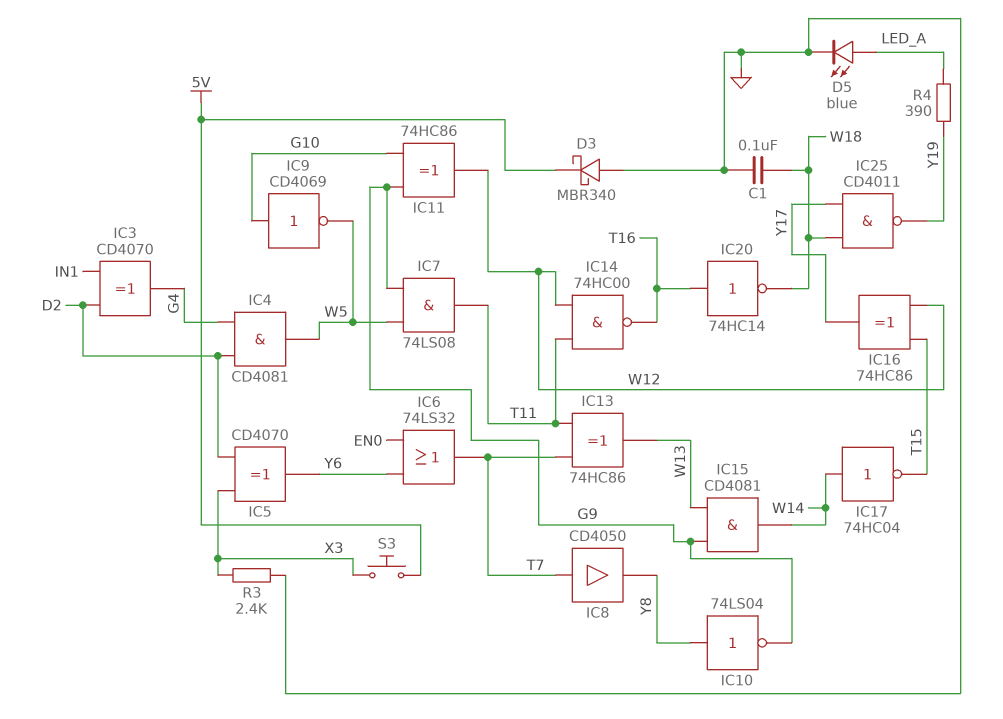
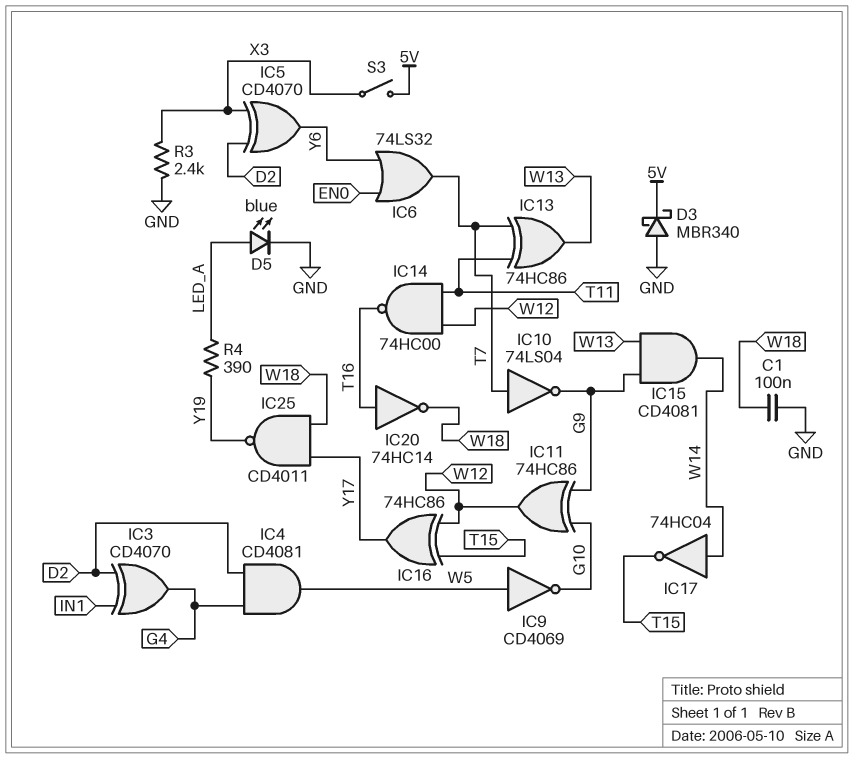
IC7: AND 74LS08 (in G9, in W5, out T11) -> none
IC8: buffer CD4050 (in T7, out Y8) -> none
IC9: NOT CD4069 (in G10, out W5) -> NOT CD4069 (in W5, out G10)
IC10: NOT 74LS04 (in Y8, out G9) -> NOT 74LS04 (in T7, out G9)
S3: button (5V, X3) -> switch (5V, X3)

